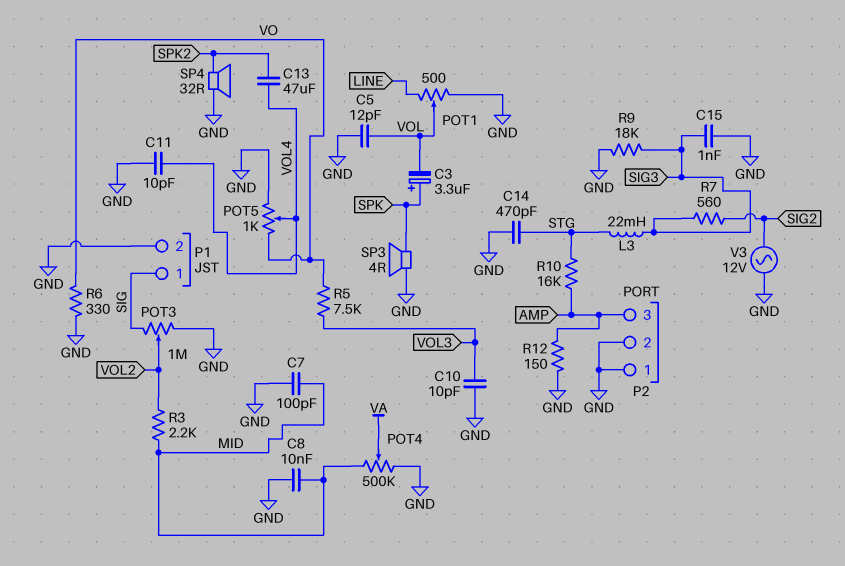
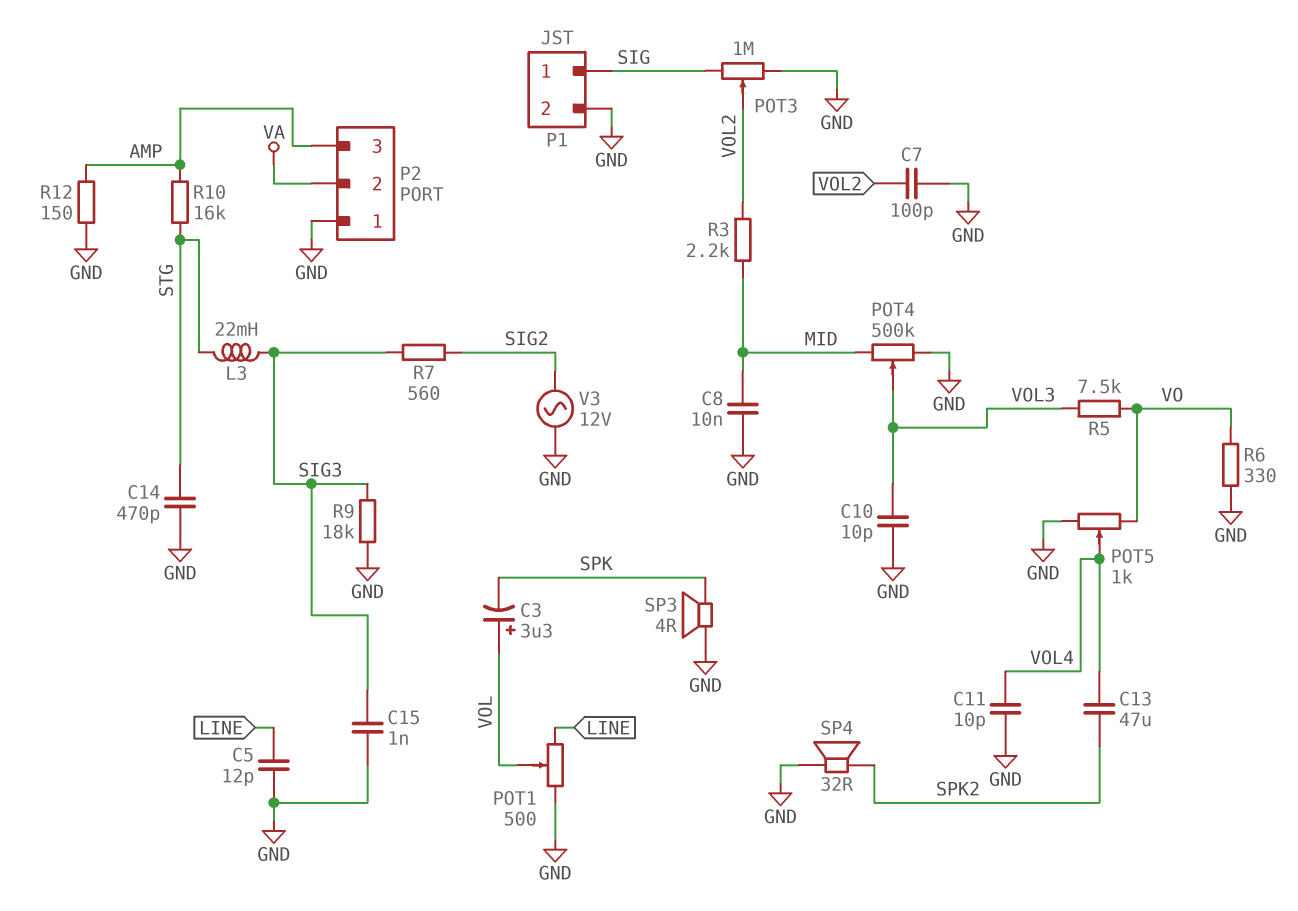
C3: 3.3uF (plus SPK, minus VOL) -> 3.3uF (plus VOL, minus SPK)
C5: 12pF (GND, VOL) -> 12pF (GND, LINE)
C7: 100pF (GND, MID) -> 100pF (GND, VOL2)
P2 pin 2: GND -> VA
POT4: 500k (GND, MID, wiper VA) -> 500k (GND, MID, wiper VOL3)

